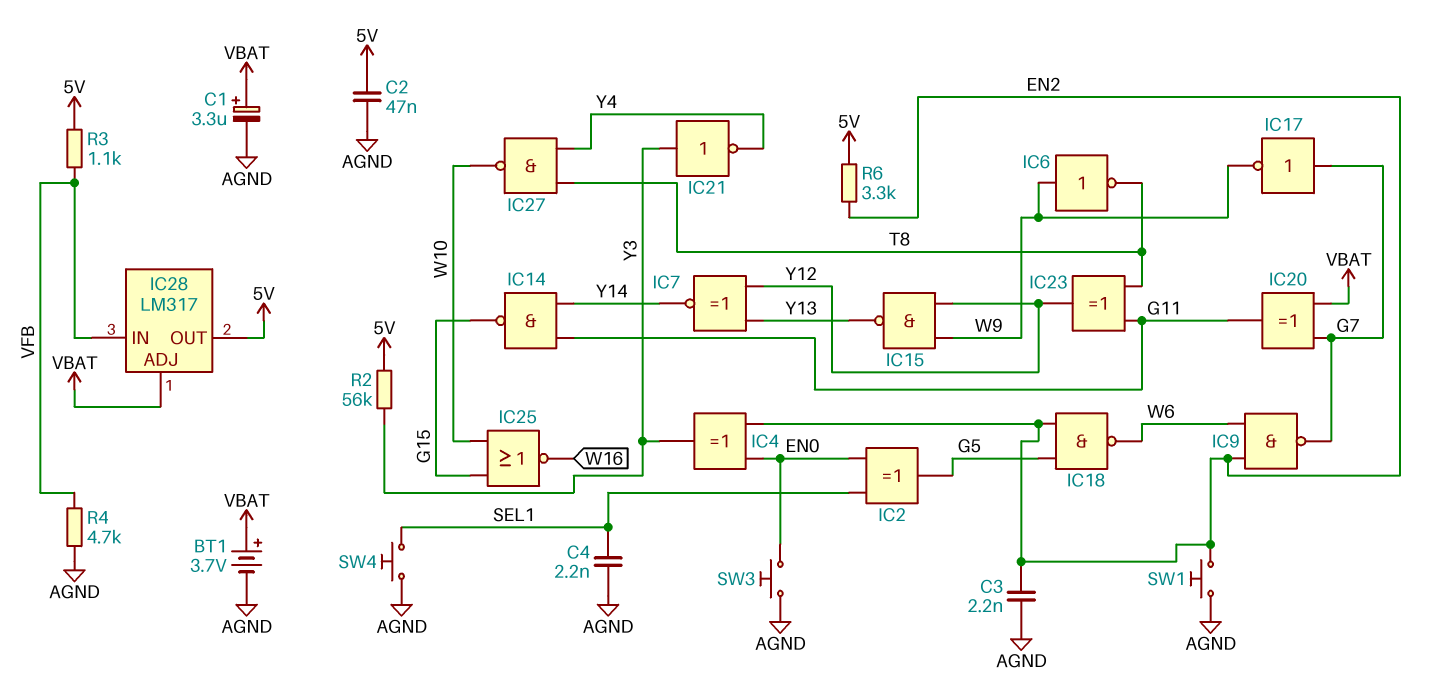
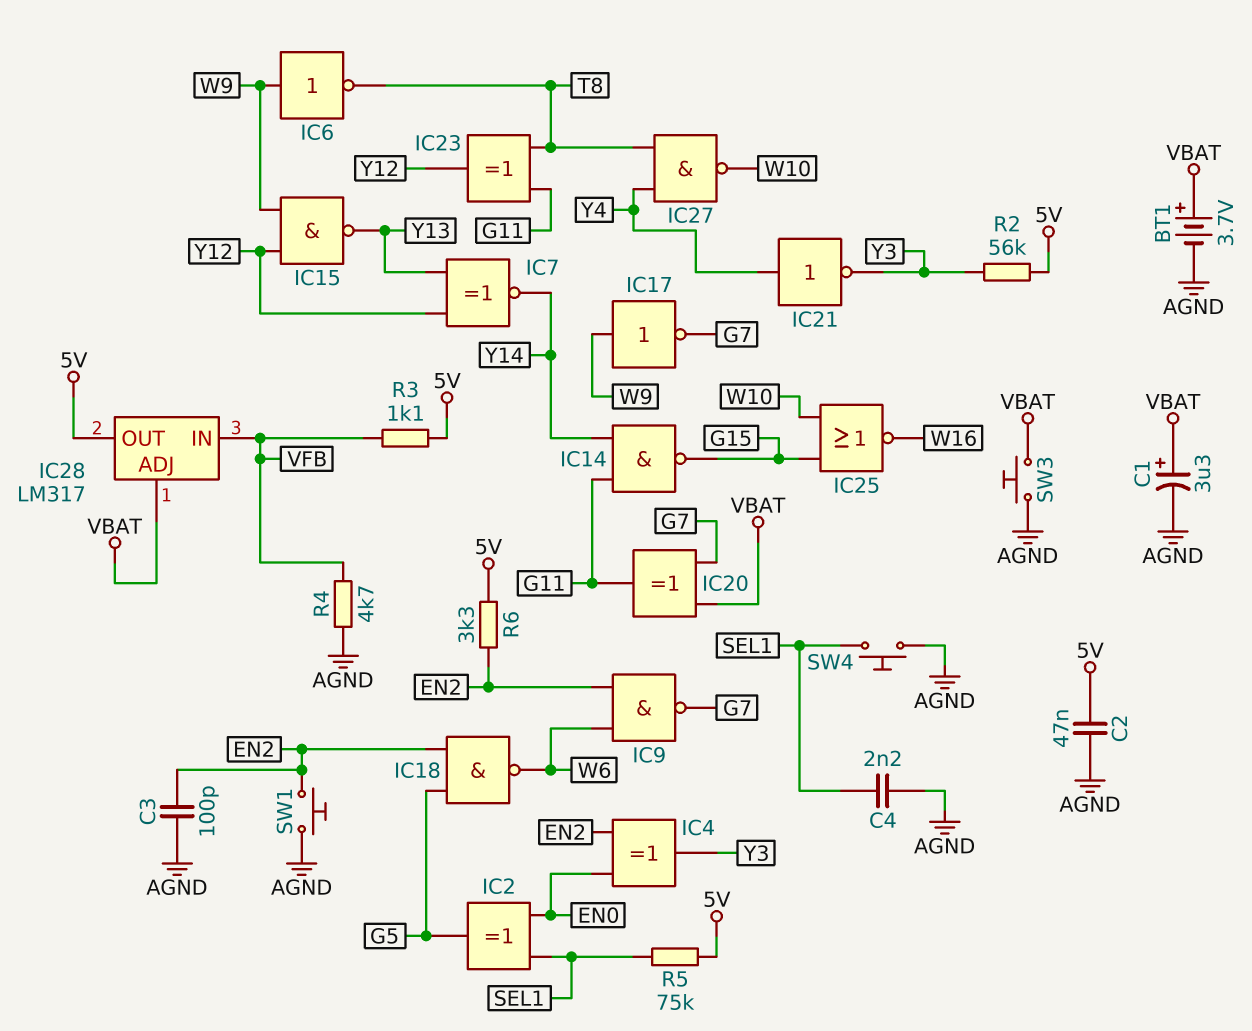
C3: 2.2nF (AGND, EN2) -> 100pF (AGND, EN2)
IC17: NOT (in G7, out W9) -> NOT (in W9, out G7)
IC21: NOT (in Y3, out Y4) -> NOT (in Y4, out Y3)
R5: none -> 75k (5V, SEL1)
SW3: button (AGND, EN0) -> button (AGND, VBAT)

